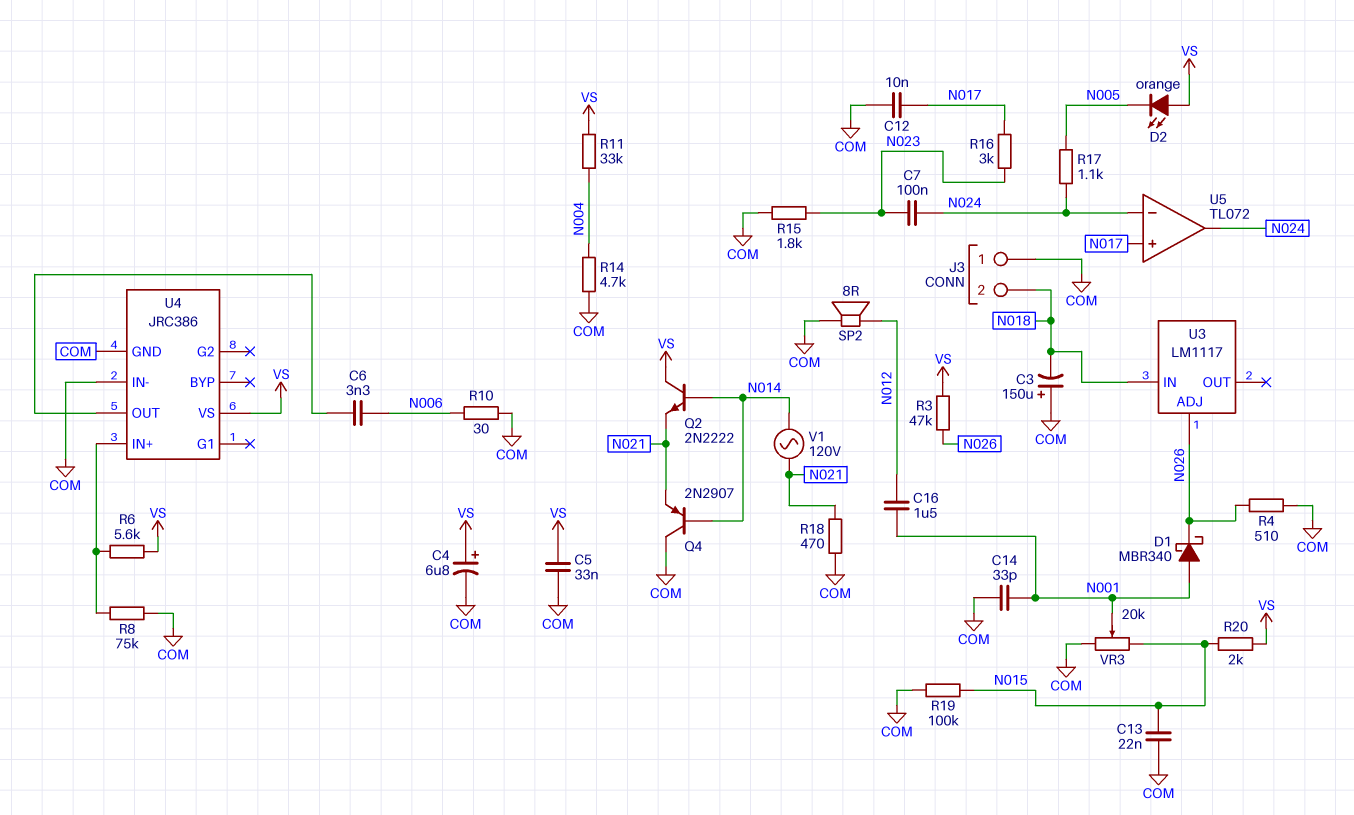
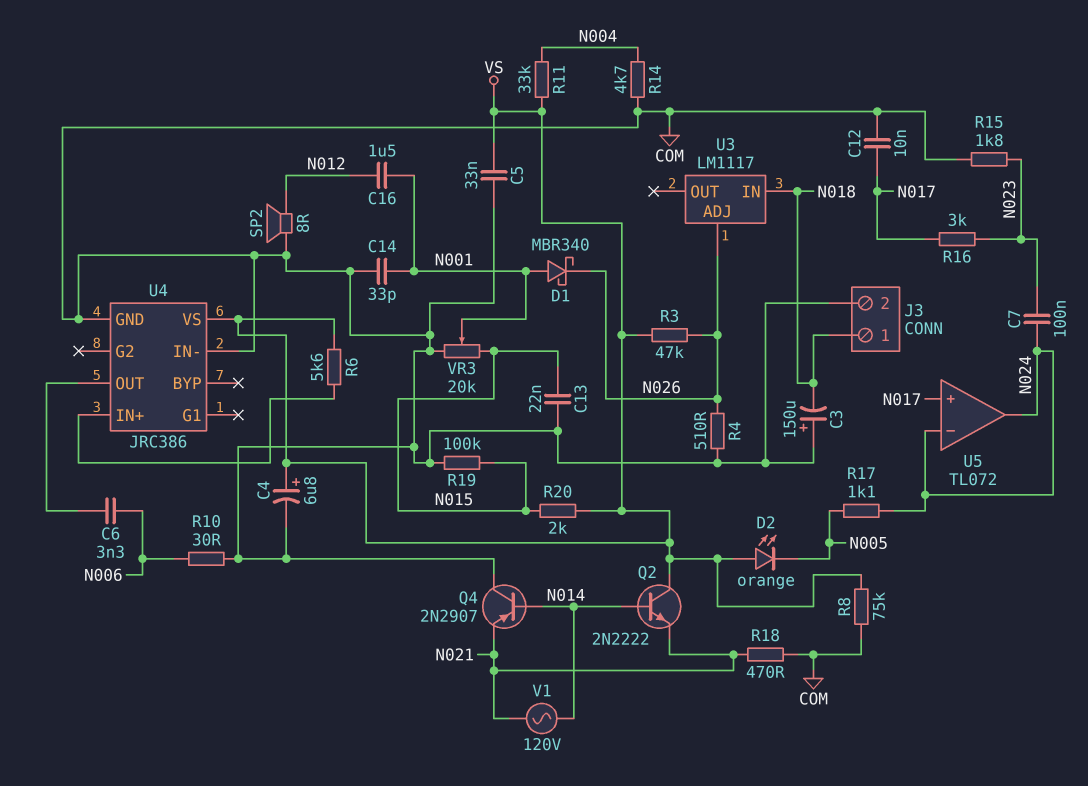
J3 pin 1: COM -> N018
J3 pin 2: N018 -> COM
R8: 75k (COM, U4/IN+) -> 75k (COM, VS)

